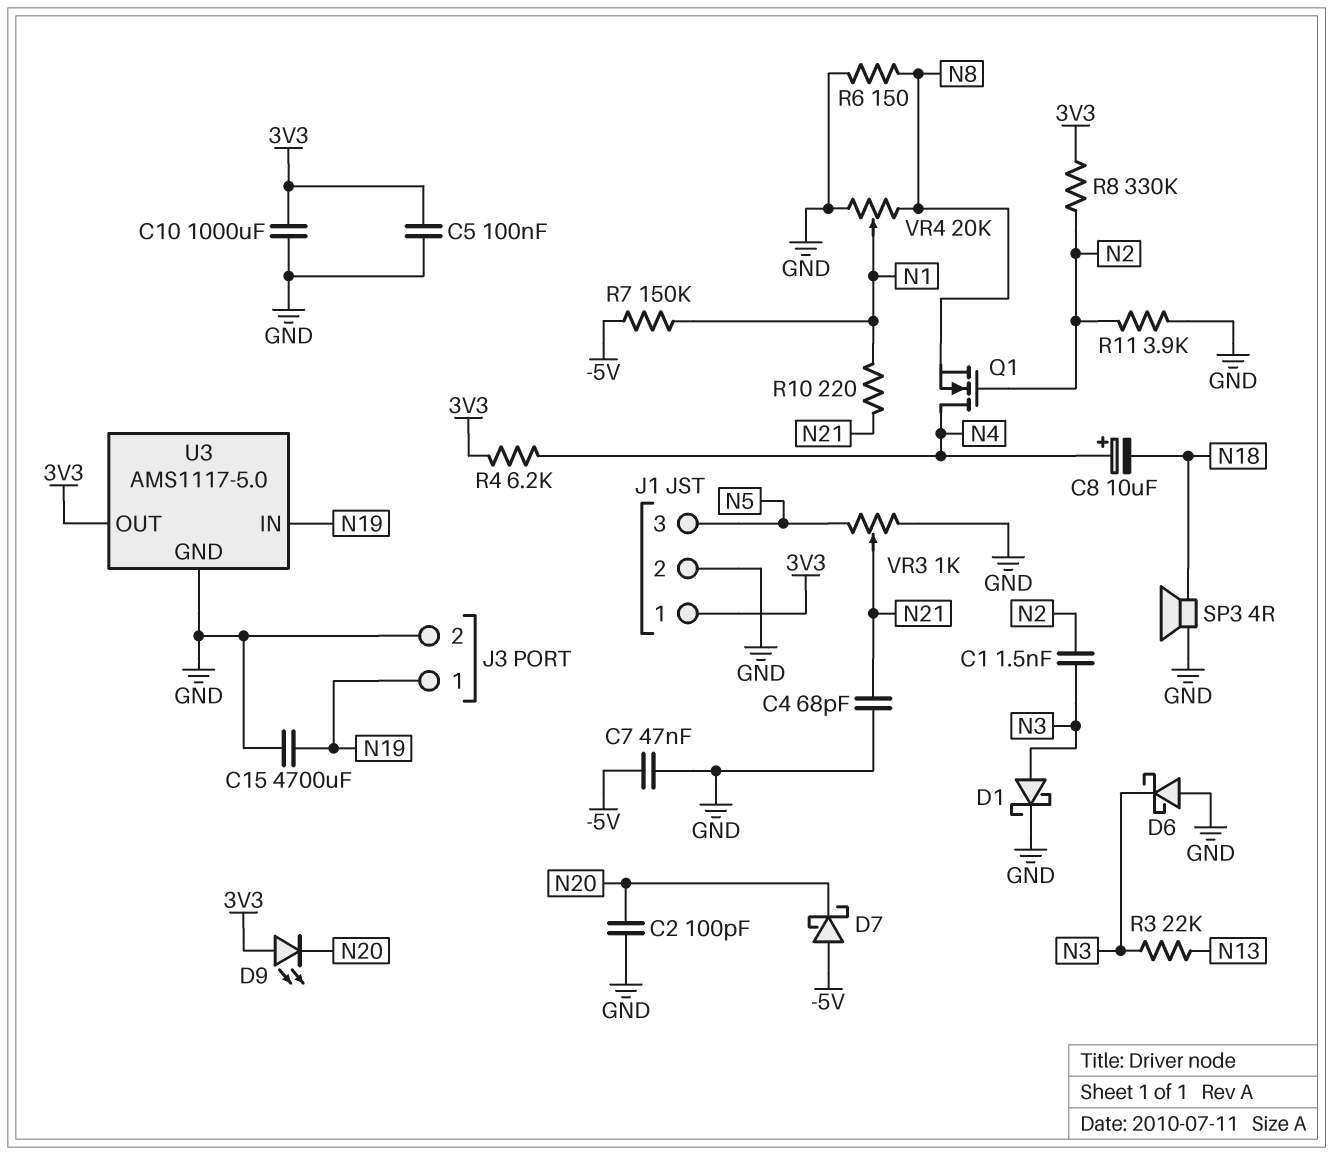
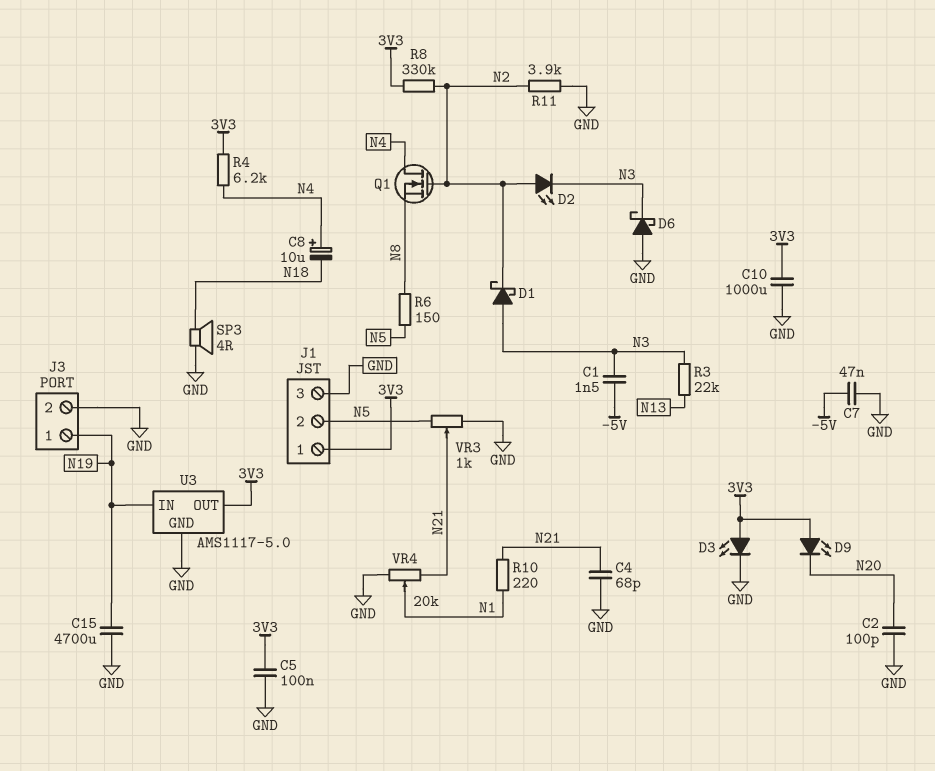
C1: 1.5nF (N2, N3) -> 1.5nF (-5V, N3)
D1: schottky (A N3, K GND) -> schottky (A N3, K N2)
D2: none -> LED (A N2, K N3)
D3: none -> LED (A 3V3, K GND)
D7: schottky (A -5V, K N20) -> none
J1 pin 2: GND -> N5
J1 pin 3: N5 -> GND
R6: 150 (GND, N8) -> 150 (N5, N8)
R7: 150k (-5V, N1) -> none
VR4: 20k (GND, N8, wiper N1) -> 20k (GND, N21, wiper N1)

